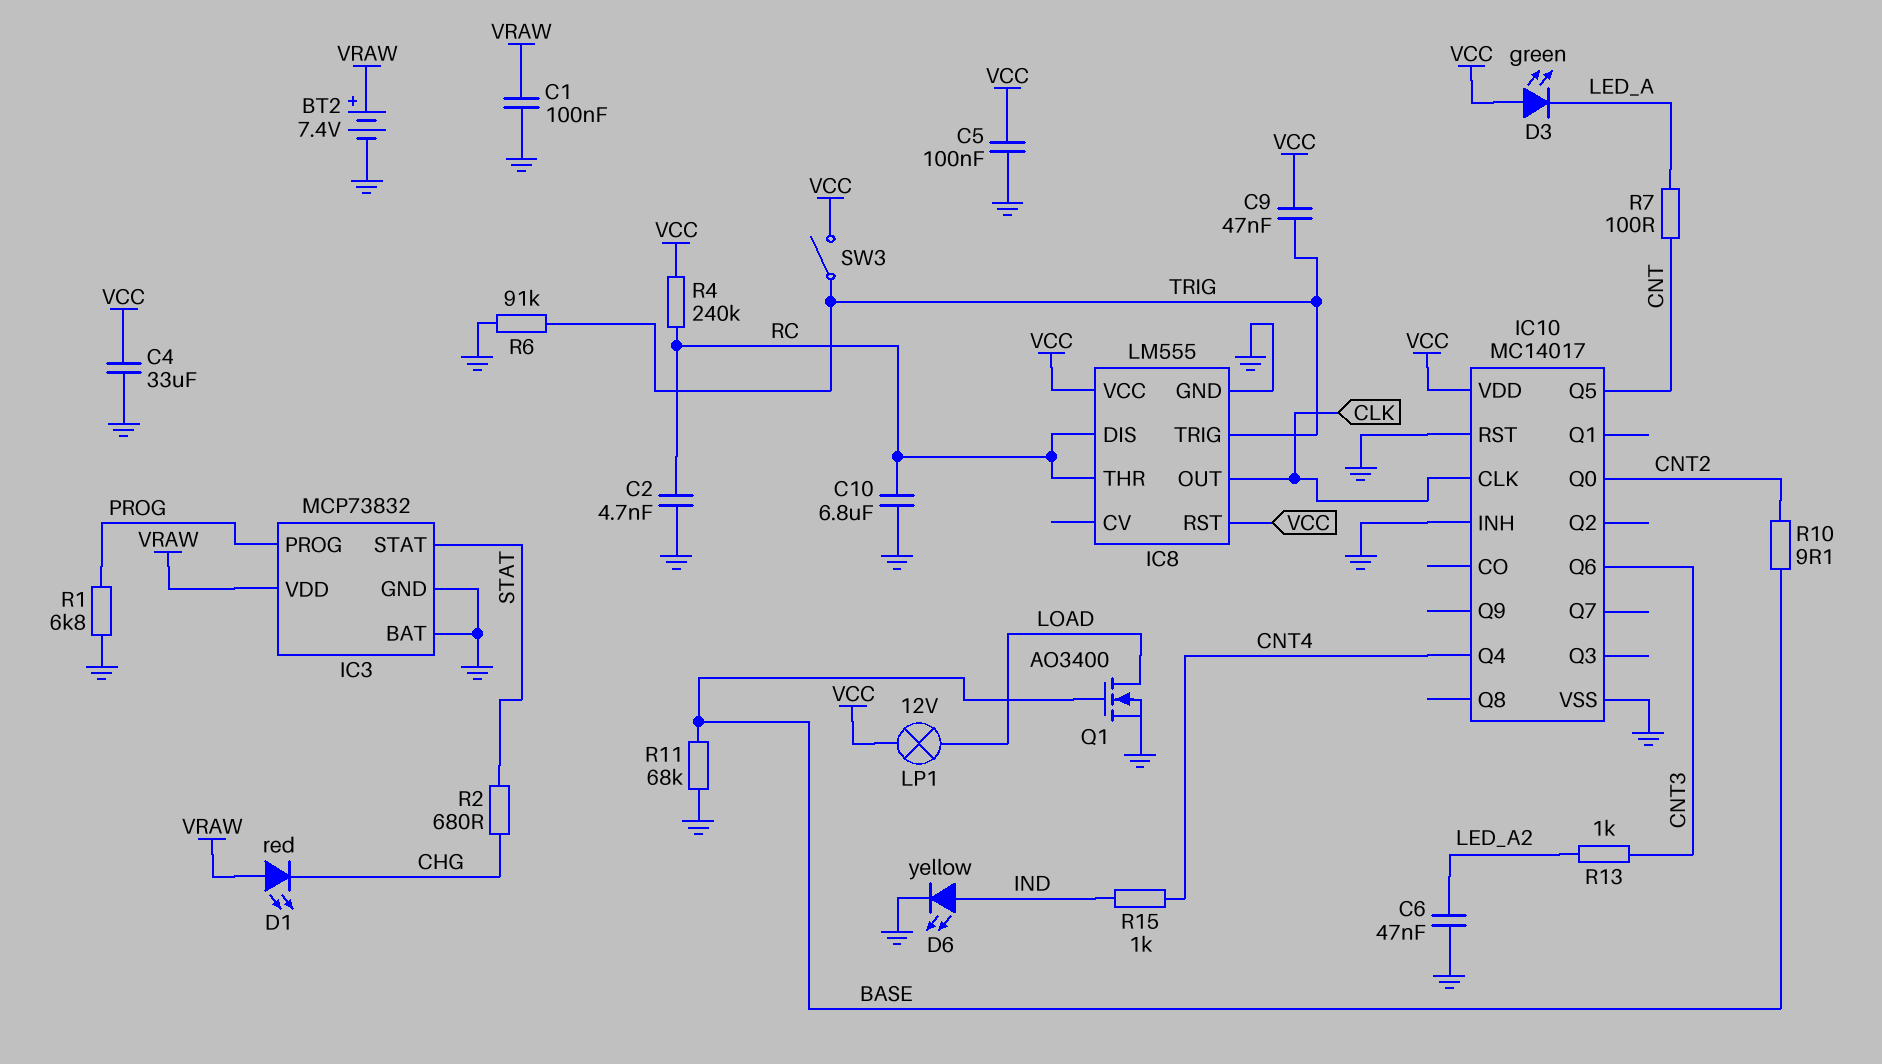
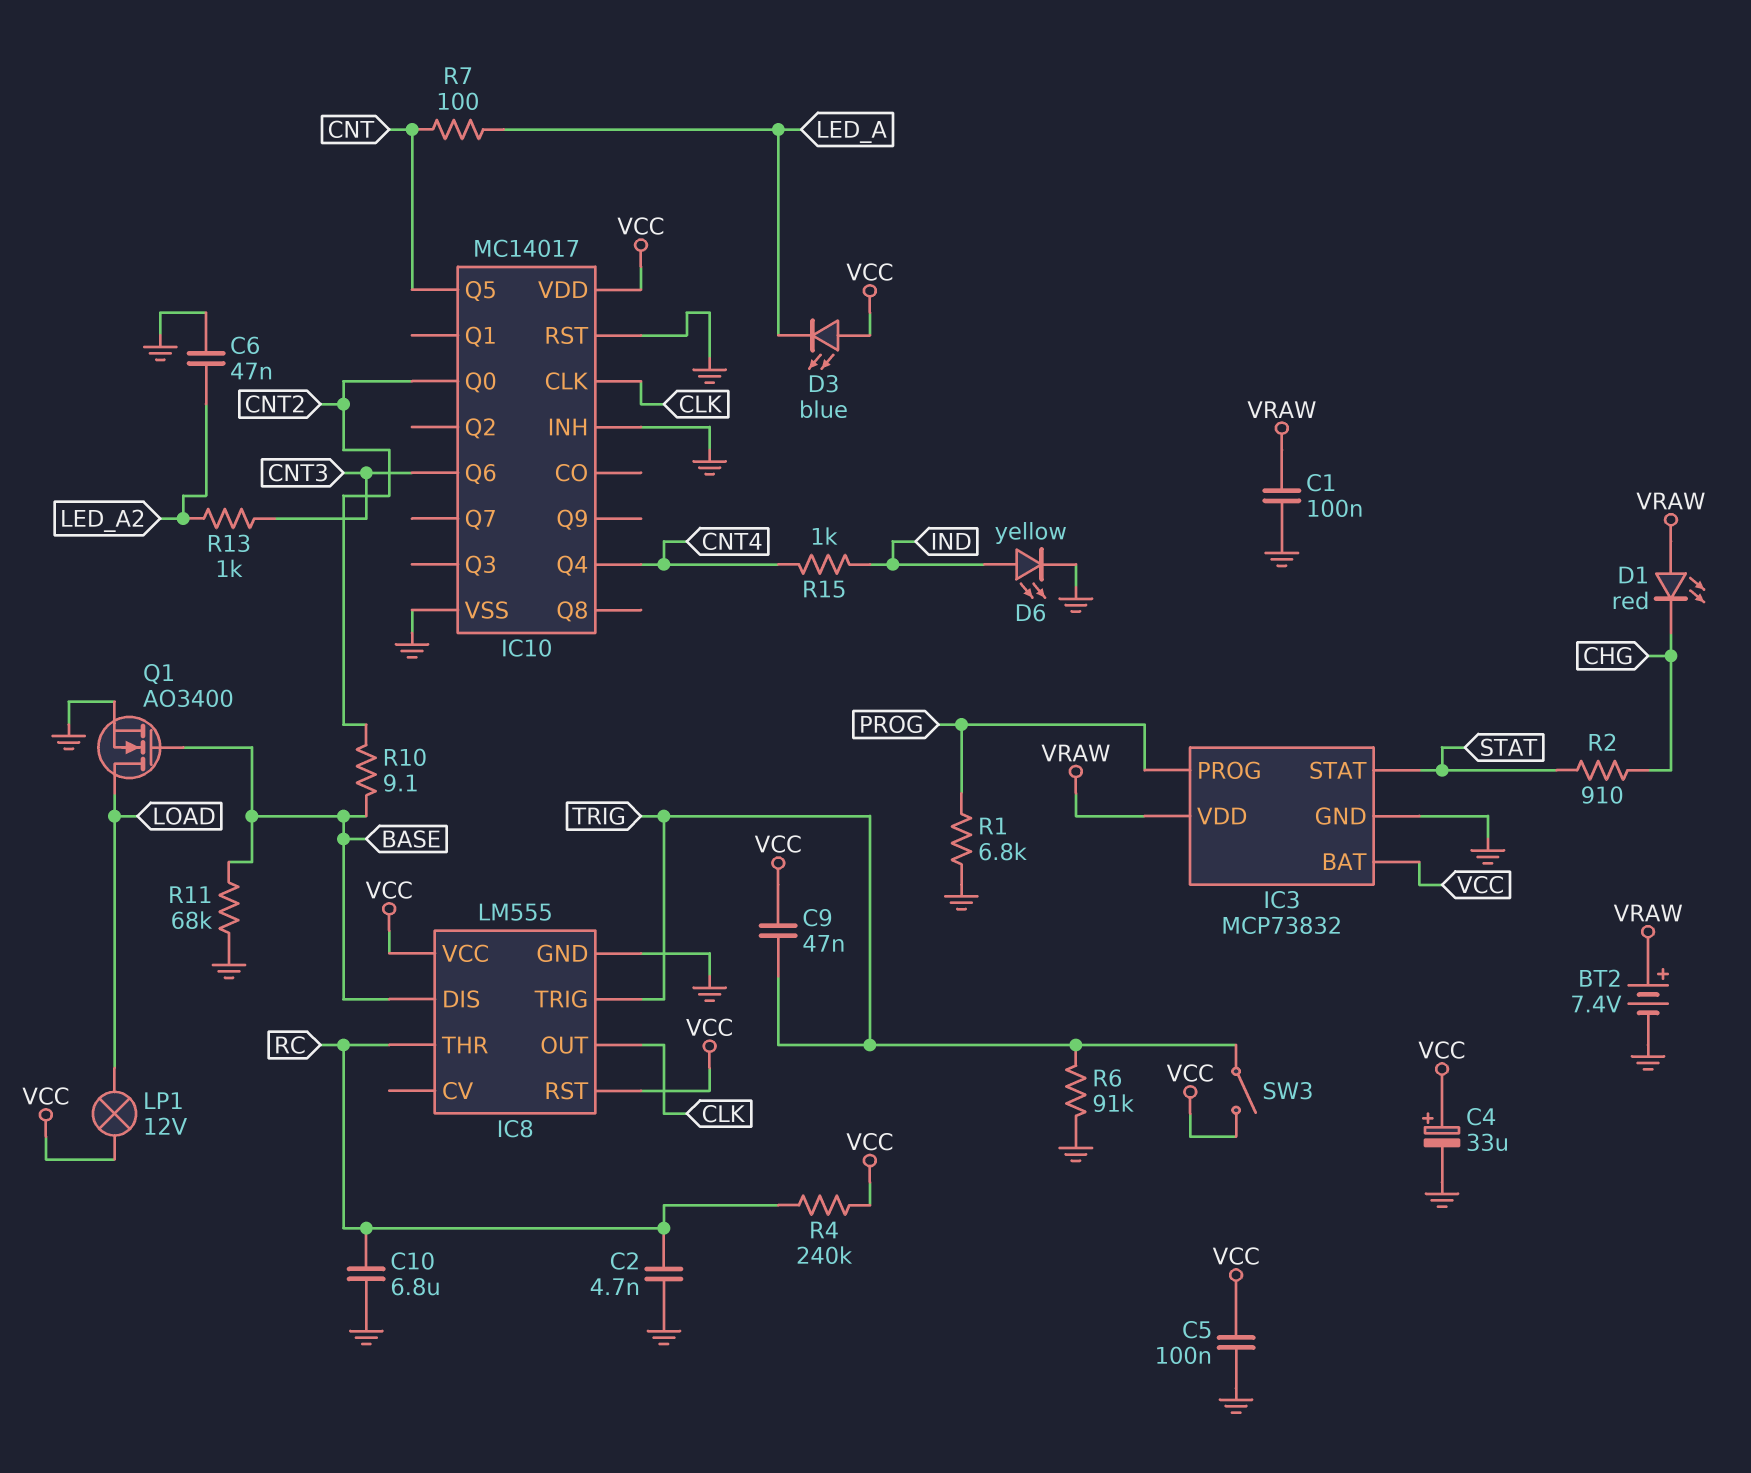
C4: 33uF (GND, VCC) -> 33uF (plus VCC, minus GND)
D3: LED green (A VCC, K LED_A) -> LED blue (A VCC, K LED_A)
IC3 pin BAT: GND -> VCC
IC8 pin DIS: RC -> BASE
R2: 680 (CHG, STAT) -> 910 (CHG, STAT)

